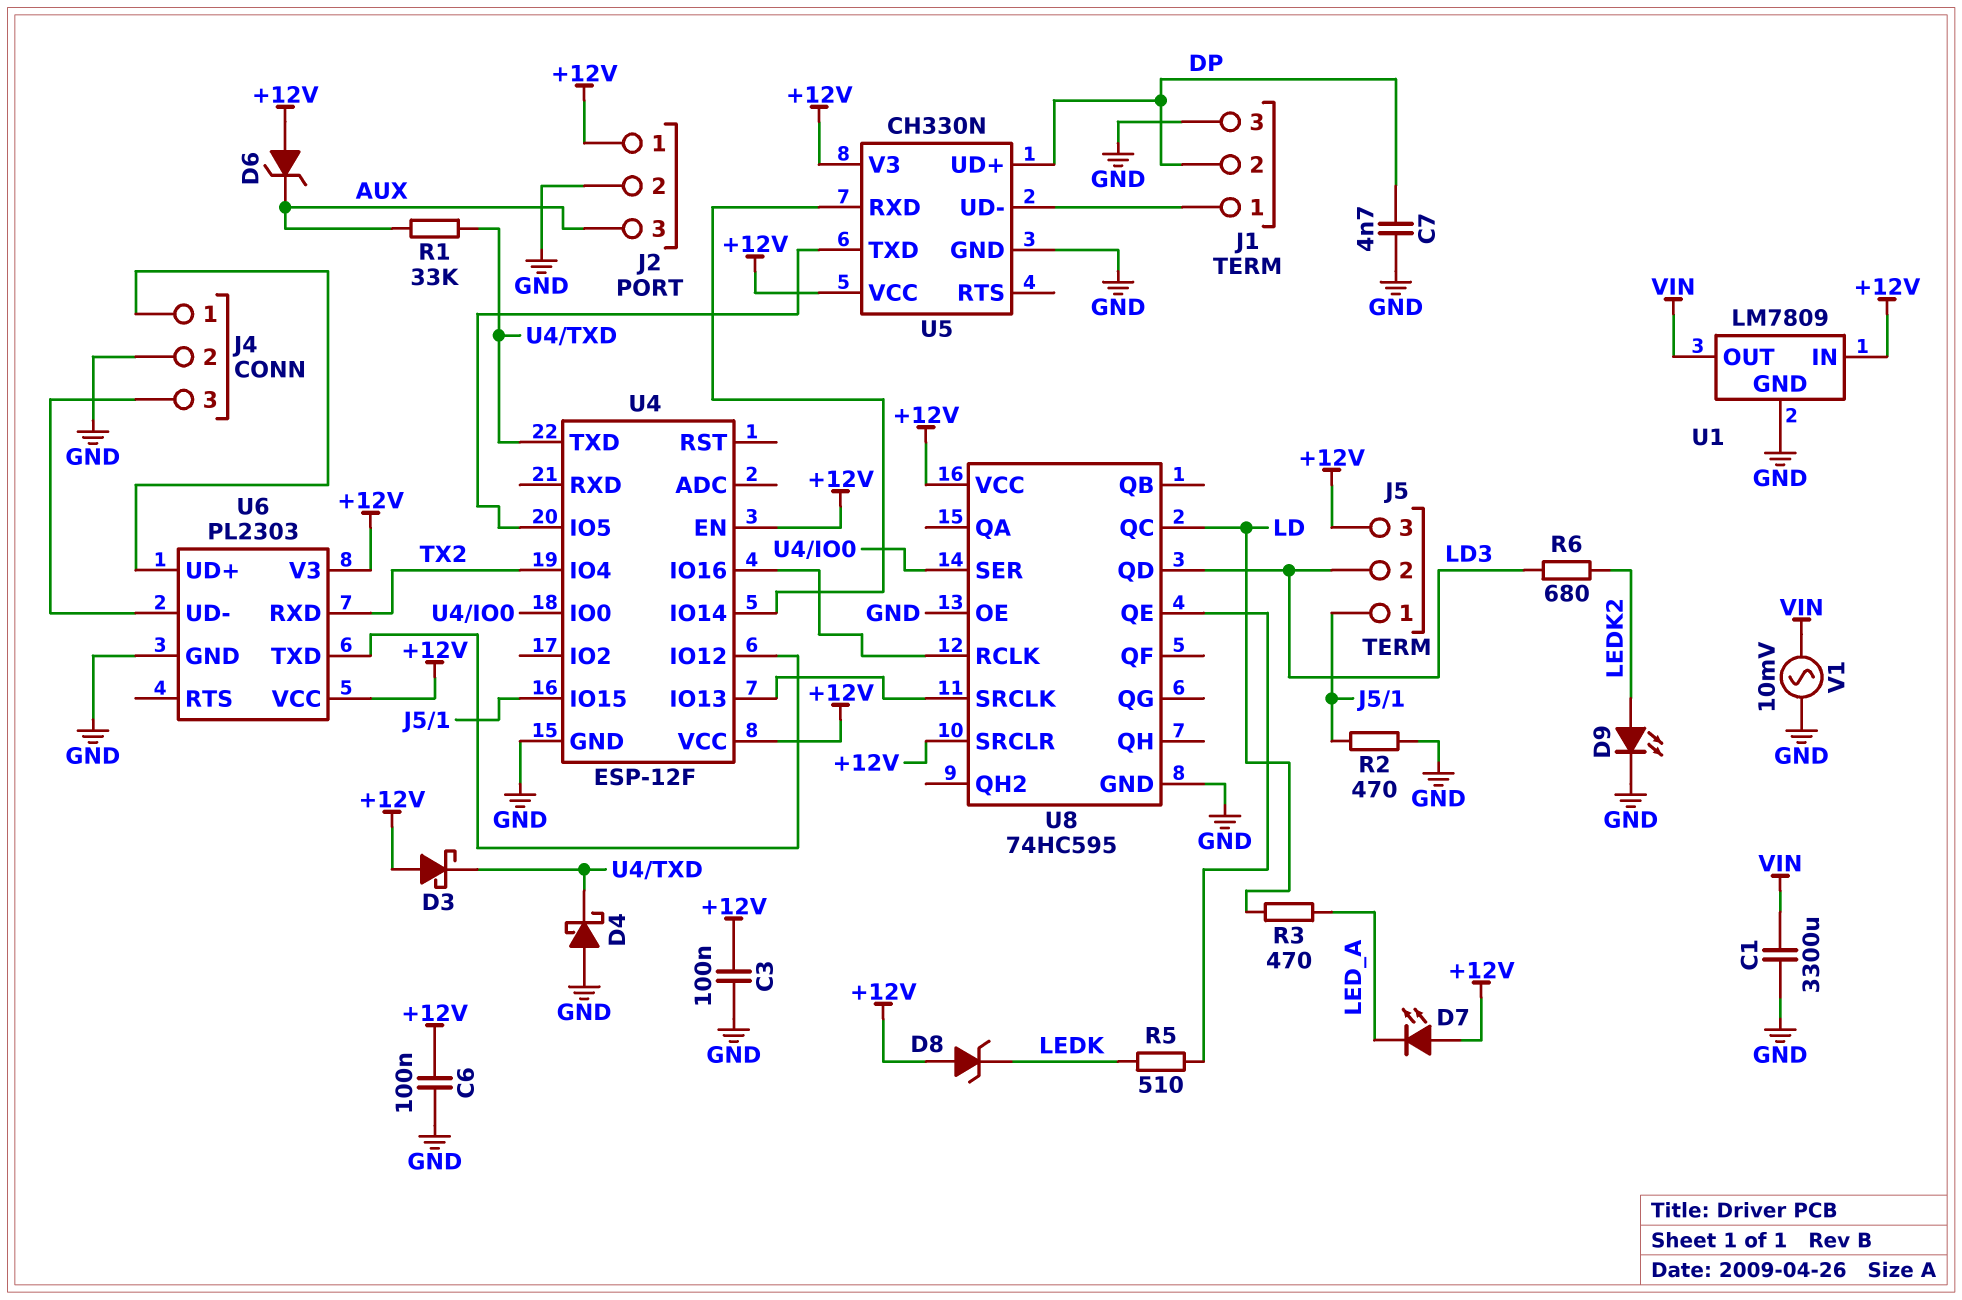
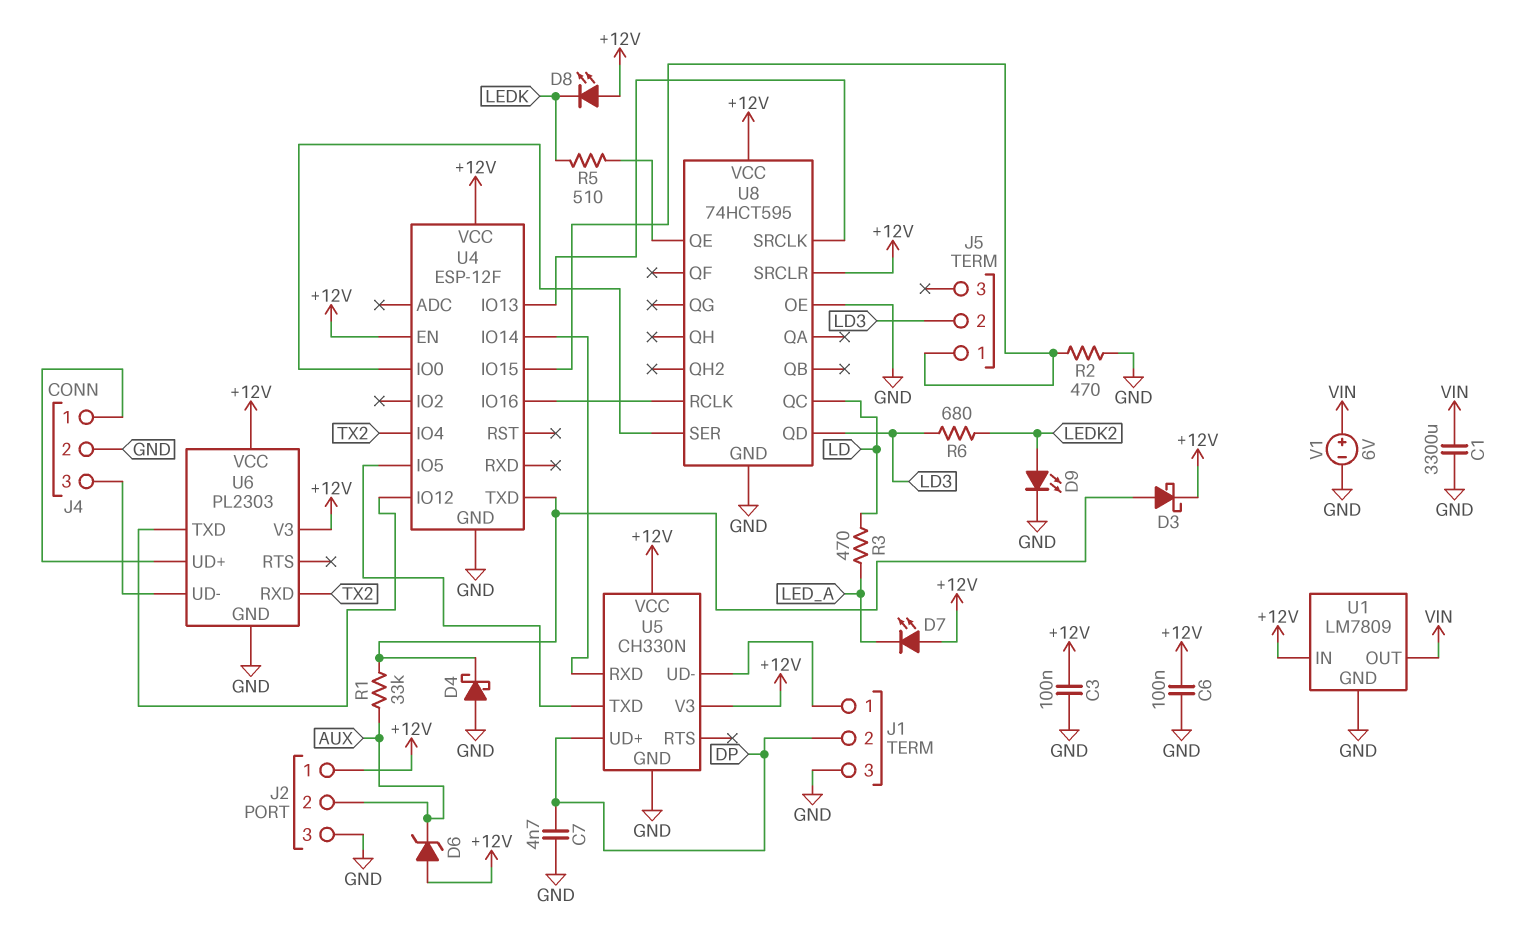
D3: schottky (A +12V, K U4/TXD) -> schottky (A U4/TXD, K +12V)
D8: zener (A +12V, K LEDK) -> LED (A +12V, K LEDK)
J2 pin 2: GND -> AUX
J2 pin 3: AUX -> GND
J5 pin 3: +12V -> none
U8: 74HC595 -> 74HCT595
V1: AC 10mV (GND, VIN) -> 6V (plus VIN, minus GND)

